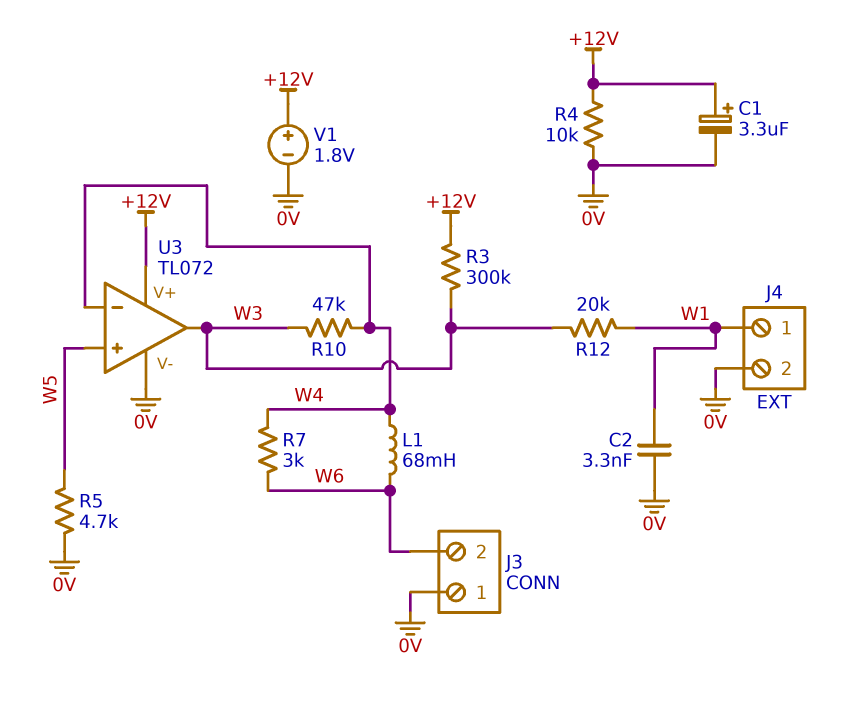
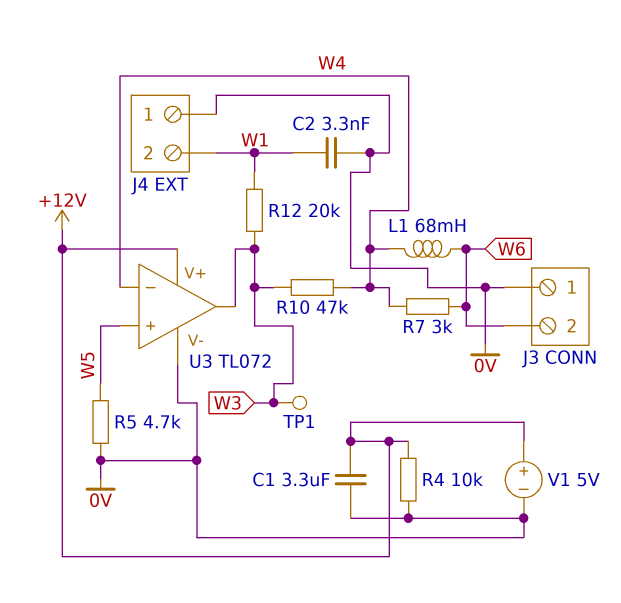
C1: 3.3uF (plus +12V, minus 0V) -> 3.3uF (+12V, 0V)
J4 pin 1: W1 -> 0V
J4 pin 2: 0V -> W1
R3: 300k (+12V, W3) -> none
TP1: none -> test point (W3)
V1: 1.8V (plus +12V, minus 0V) -> 5V (plus +12V, minus 0V)

